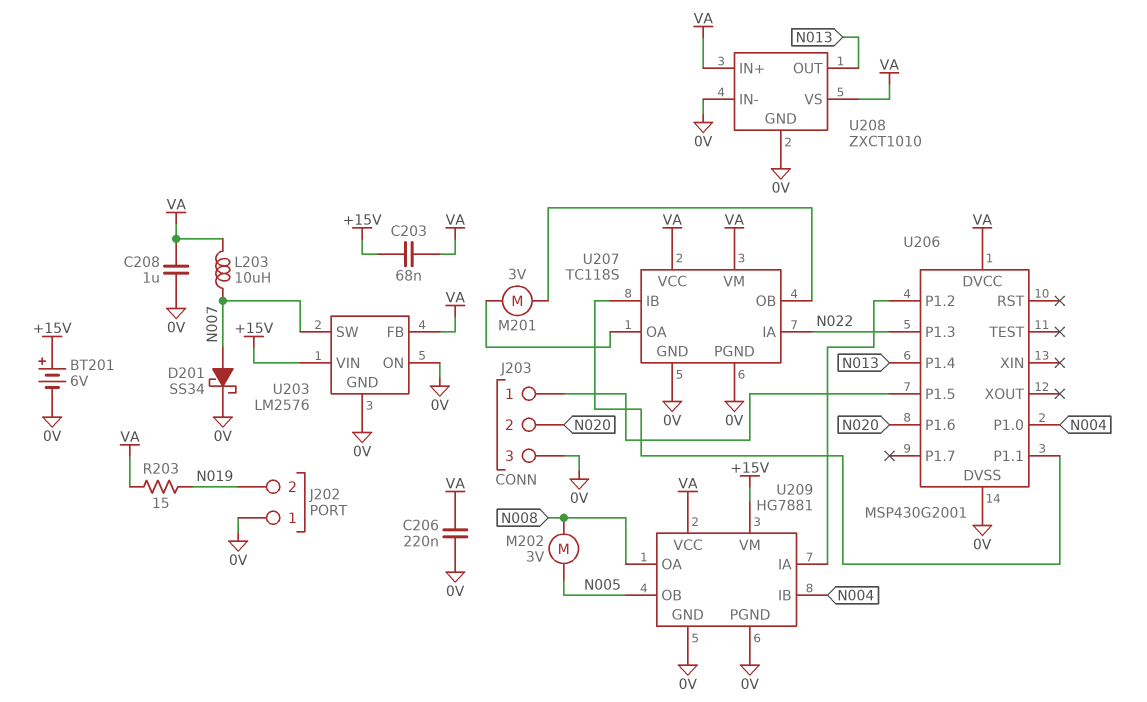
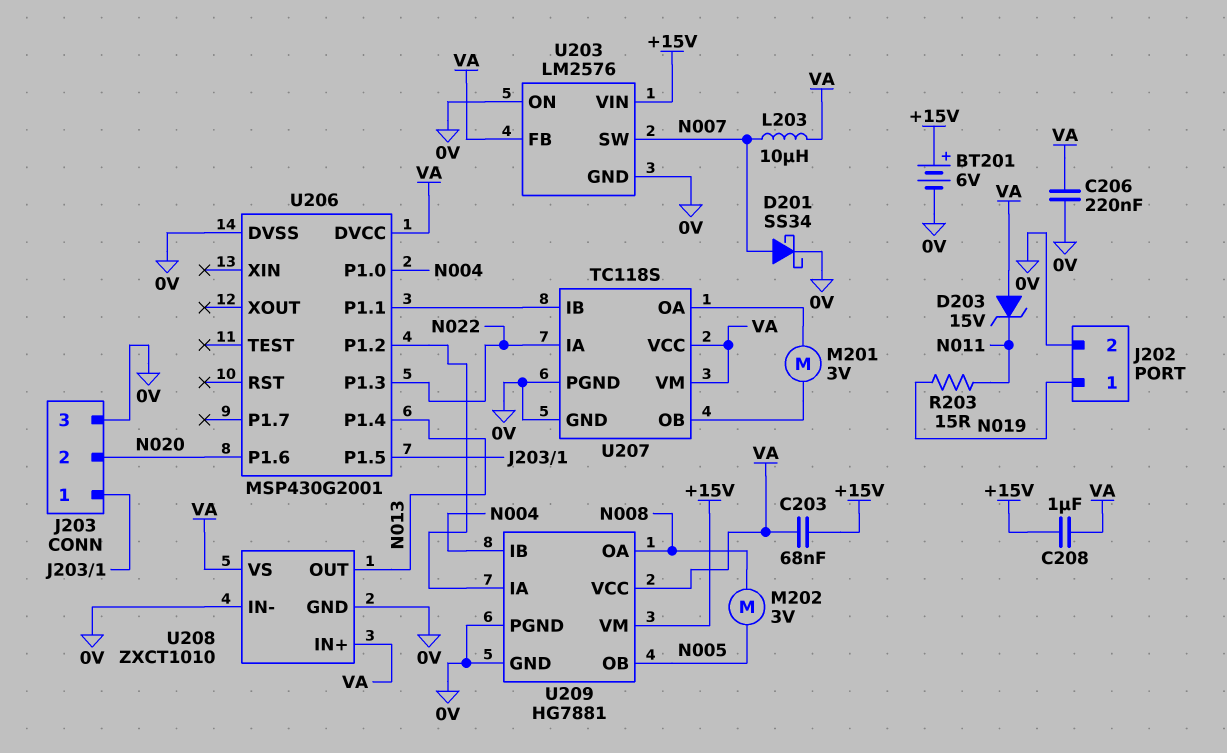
C208: 1uF (0V, VA) -> 1uF (+15V, VA)
D203: none -> zener 15V (A VA, K N011)
J202 pin 1: 0V -> N019
J202 pin 2: N019 -> 0V
R203: 15 (N019, VA) -> 15 (N011, N019)

